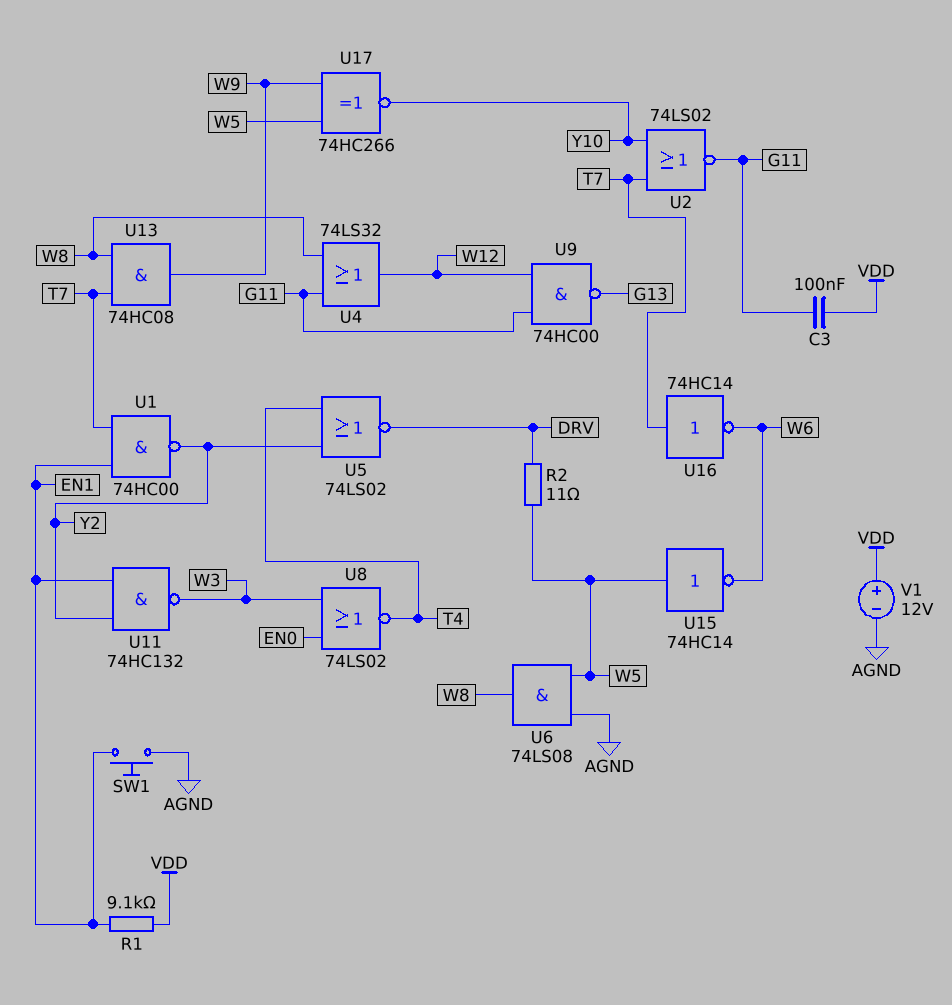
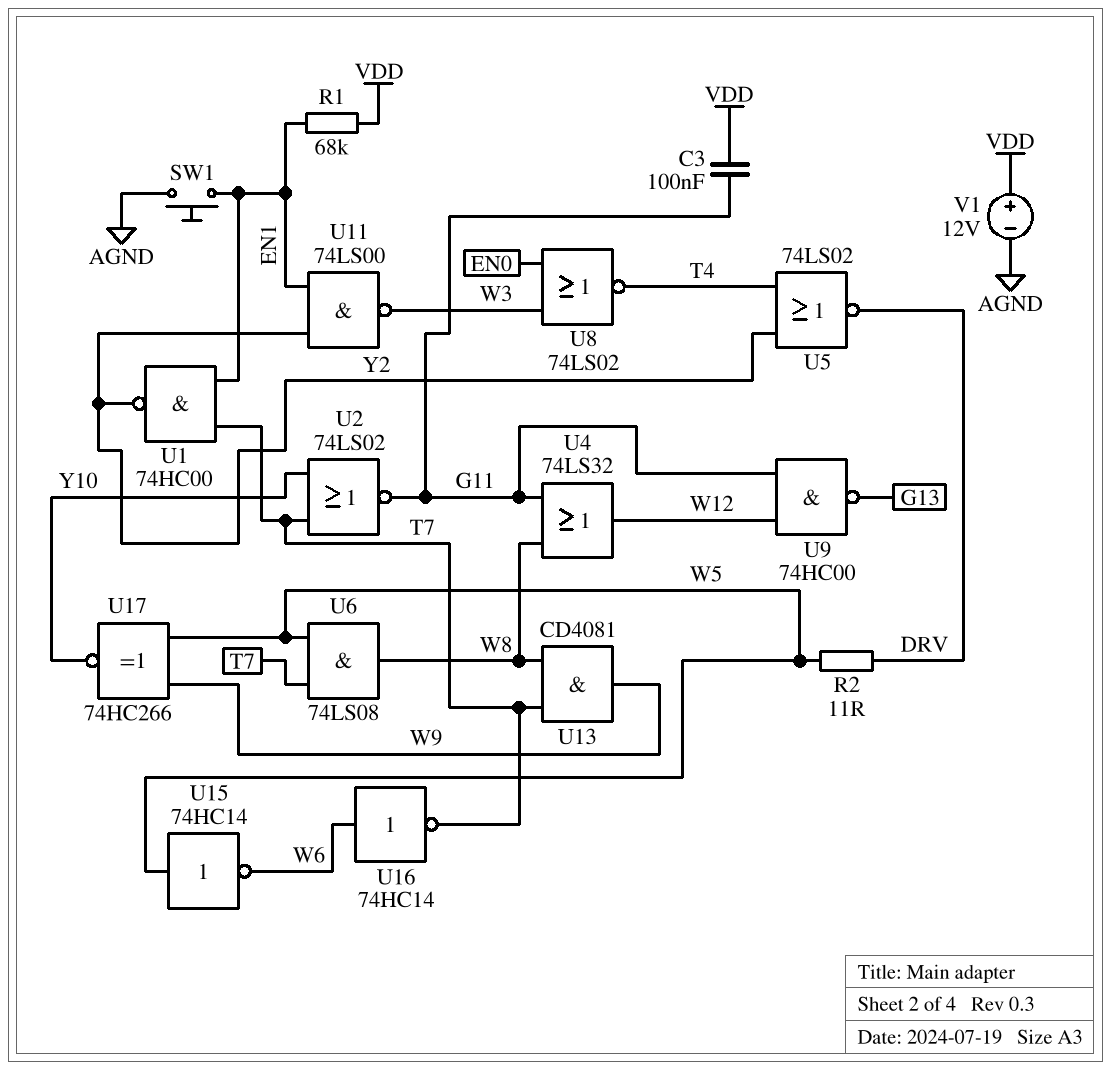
R1: 9.1k (EN1, VDD) -> 68k (EN1, VDD)
U6: AND 74LS08 (in AGND, in W5, out W8) -> AND 74LS08 (in T7, in W5, out W8)
U11: NAND 74HC132 (in EN1, in Y2, out W3) -> NAND 74LS00 (in EN1, in Y2, out W3)
U13: AND 74HC08 (in T7, in W8, out W9) -> AND CD4081 (in T7, in W8, out W9)
U16: NOT 74HC14 (in T7, out W6) -> NOT 74HC14 (in W6, out T7)

